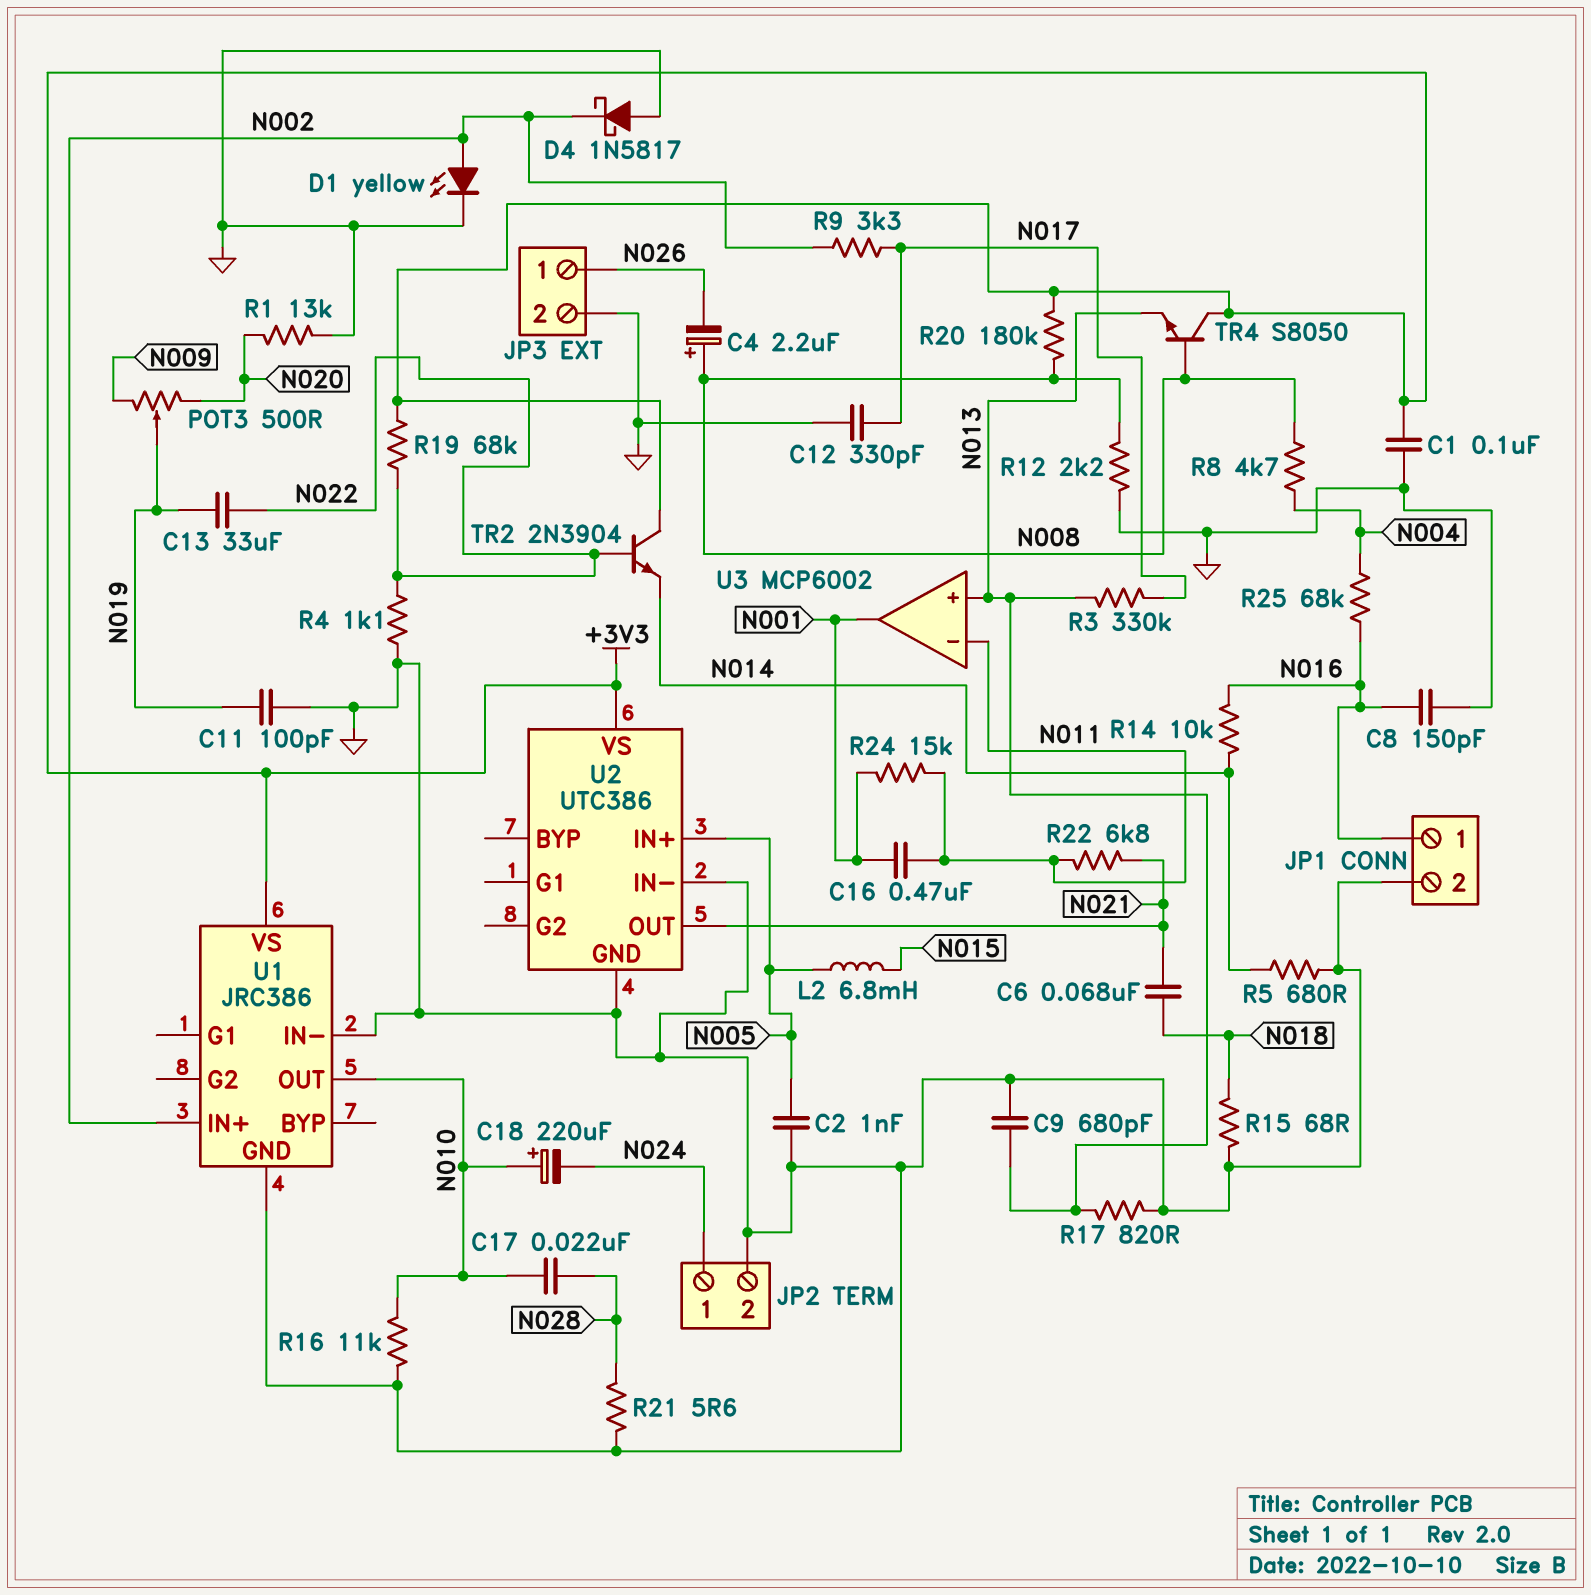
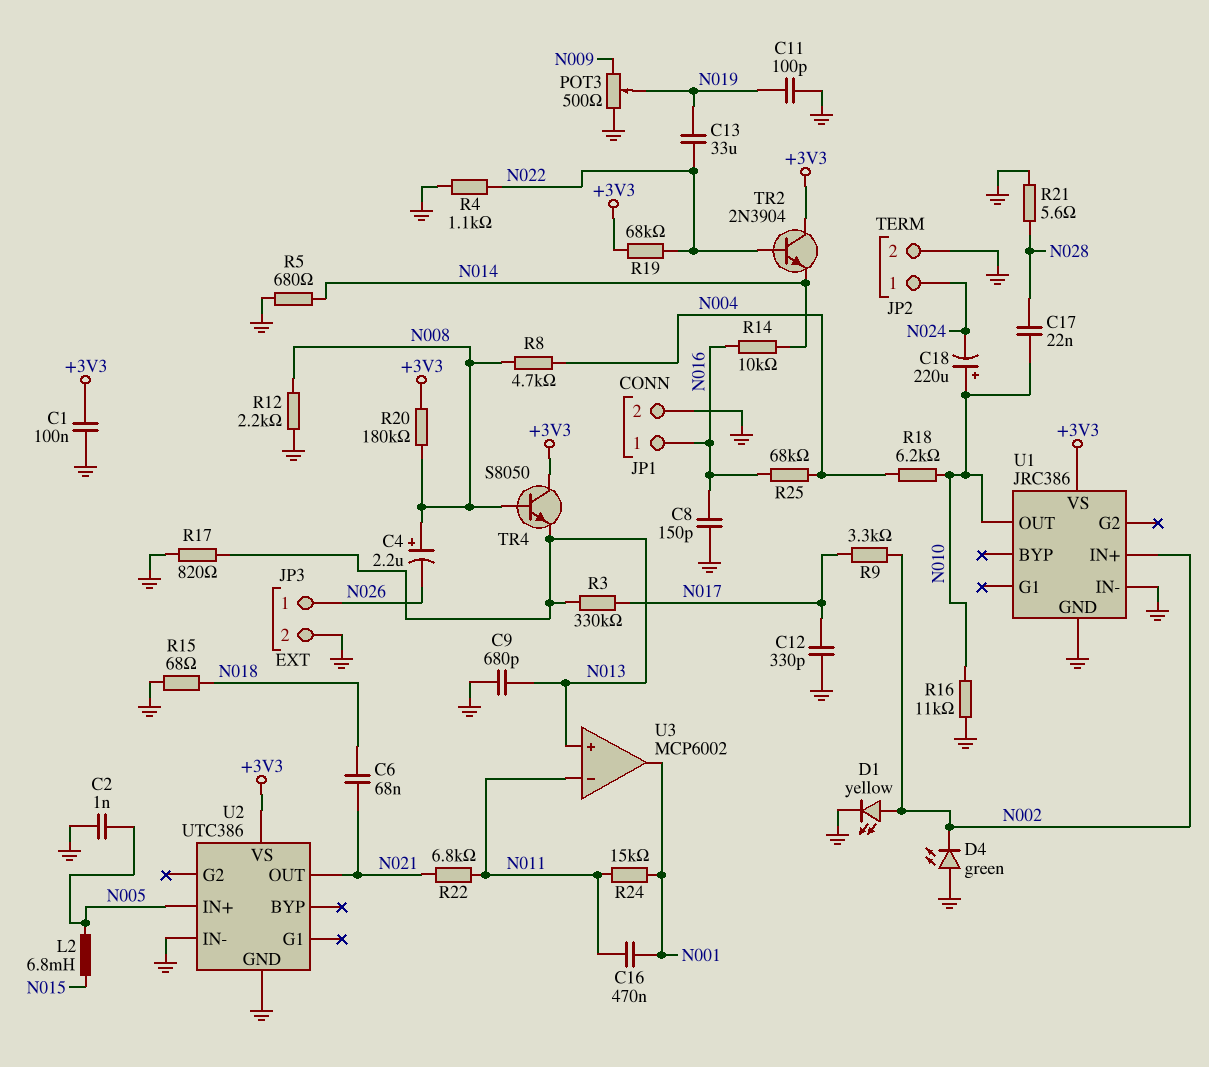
D4: schottky 1N5817 (A GND, K N002) -> LED green (A GND, K N002)
POT3: 500 (N009, N020, wiper N019) -> 500 (GND, N009, wiper N019)
R1: 13k (GND, N020) -> none
R18: none -> 6.2k (N004, N010)

